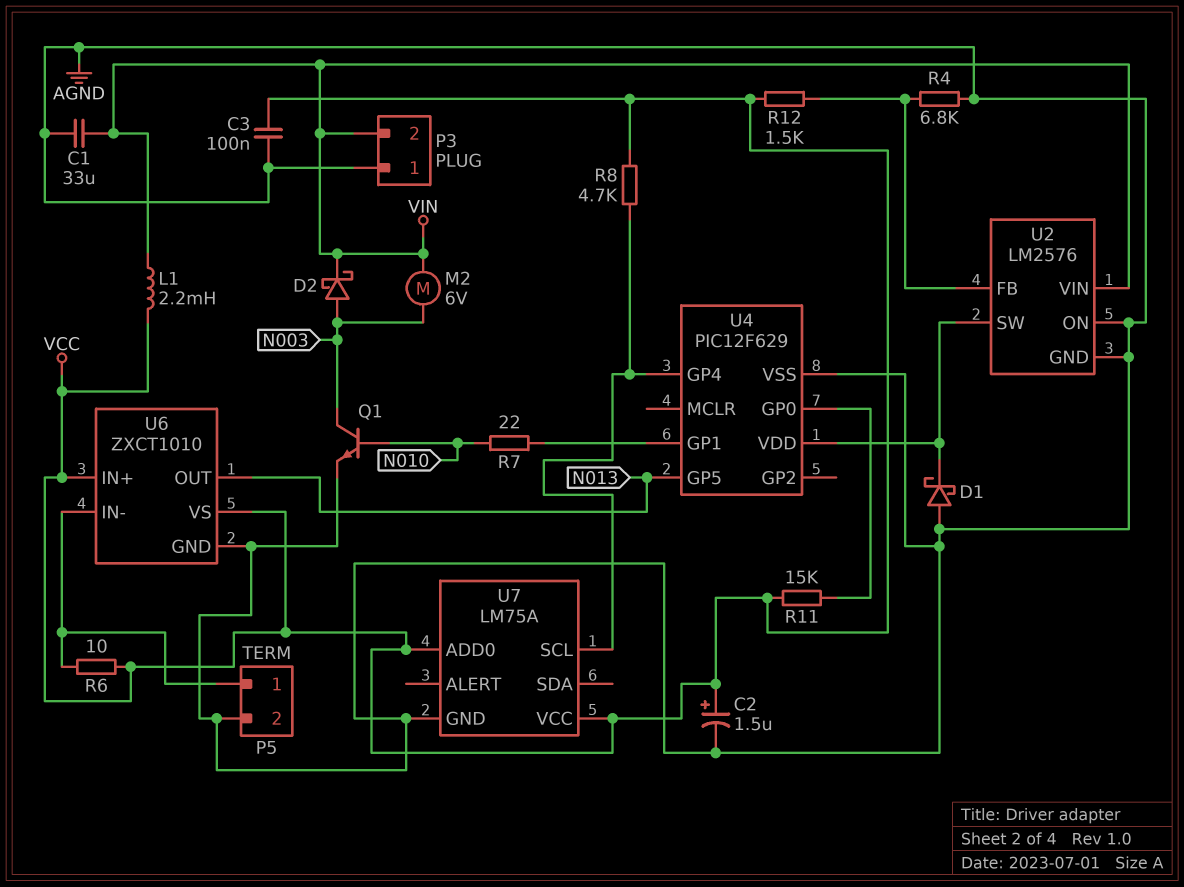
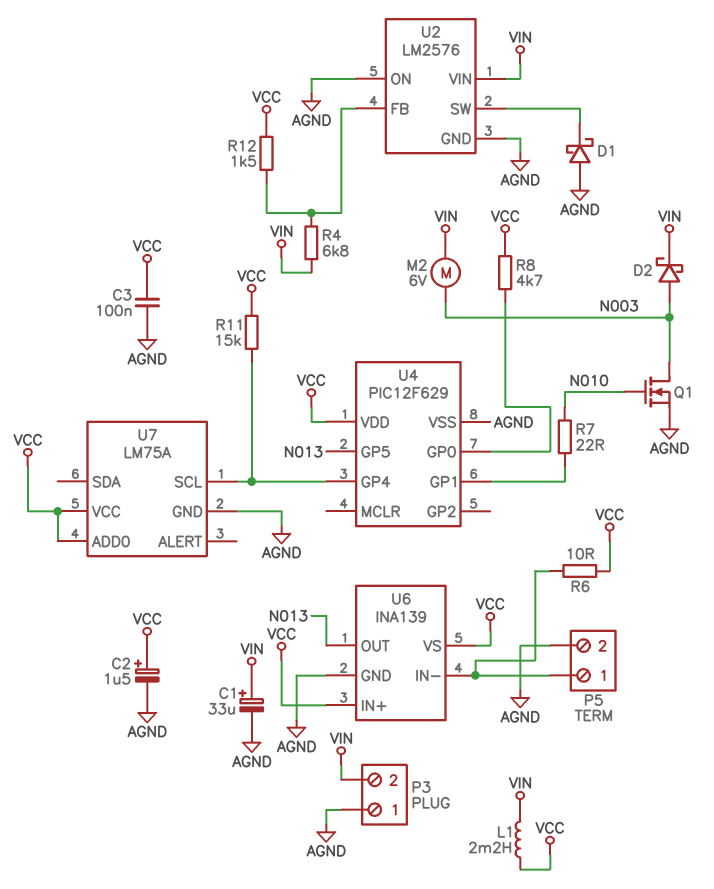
C1: 33uF (AGND, VIN) -> 33uF (plus VIN, minus AGND)
Q1: NPN (B N010, C N003, E AGND) -> NMOS (G N010, D N003, S AGND)
R4: 6.8k (AGND, U2/FB) -> 6.8k (U2/FB, VIN)
R8: 4.7k (U4/GP4, VCC) -> 4.7k (U4/GP0, VCC)
R11: 15k (U4/GP0, VCC) -> 15k (U4/GP4, VCC)
U4 pin VDD: U2/SW -> VCC
U6: ZXCT1010 -> INA139

